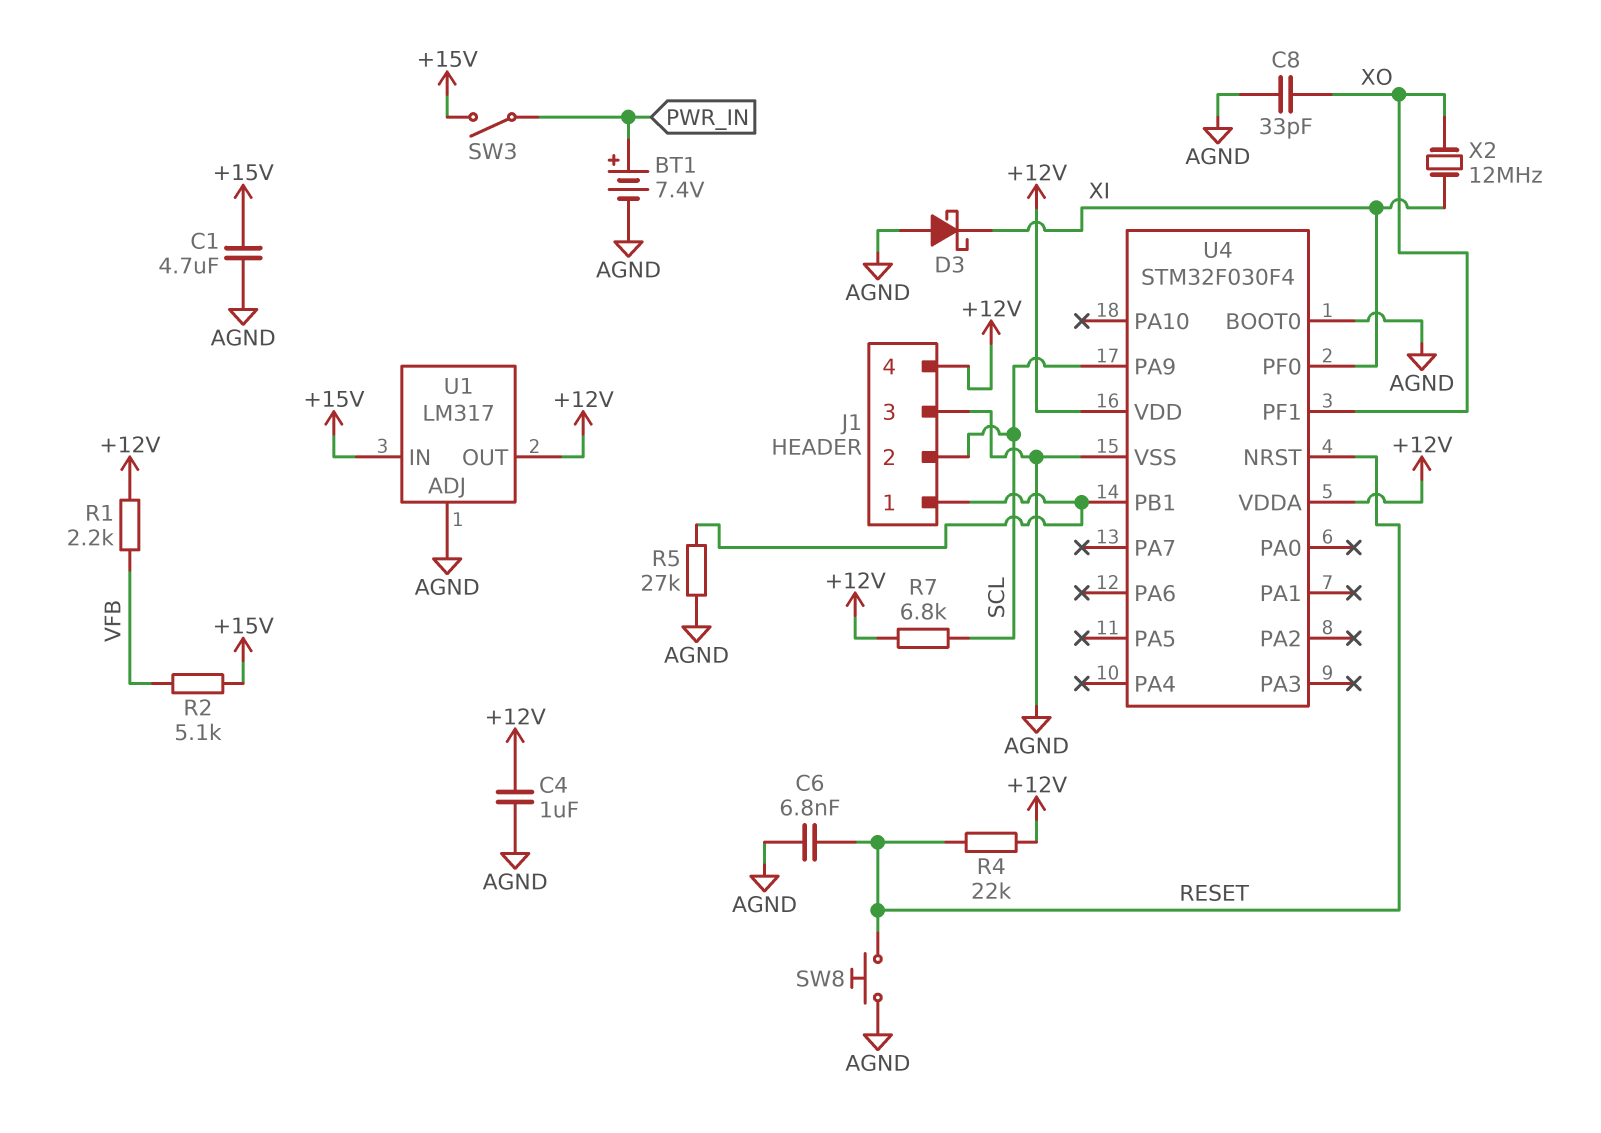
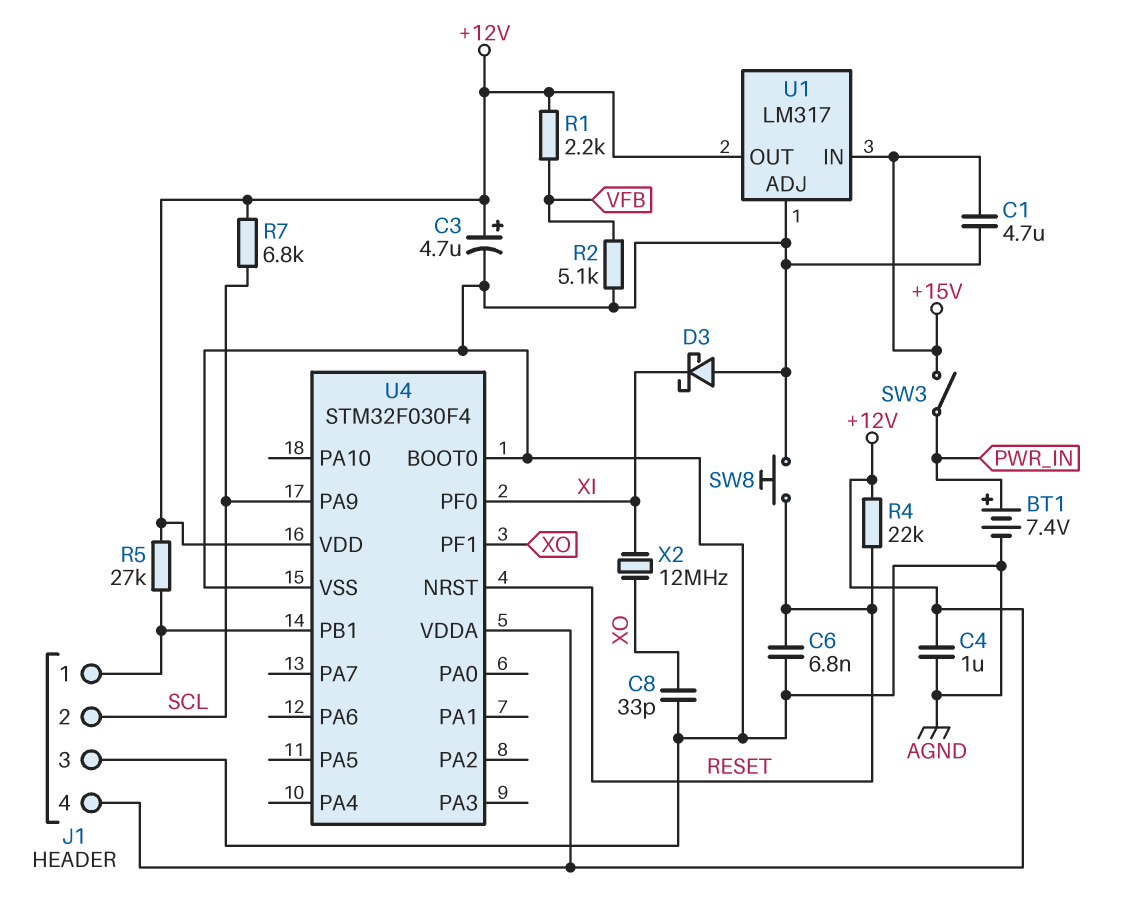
C3: none -> 4.7uF (plus +12V, minus AGND)
R2: 5.1k (+15V, VFB) -> 5.1k (AGND, VFB)
R5: 27k (AGND, J1/1) -> 27k (+12V, J1/1)

